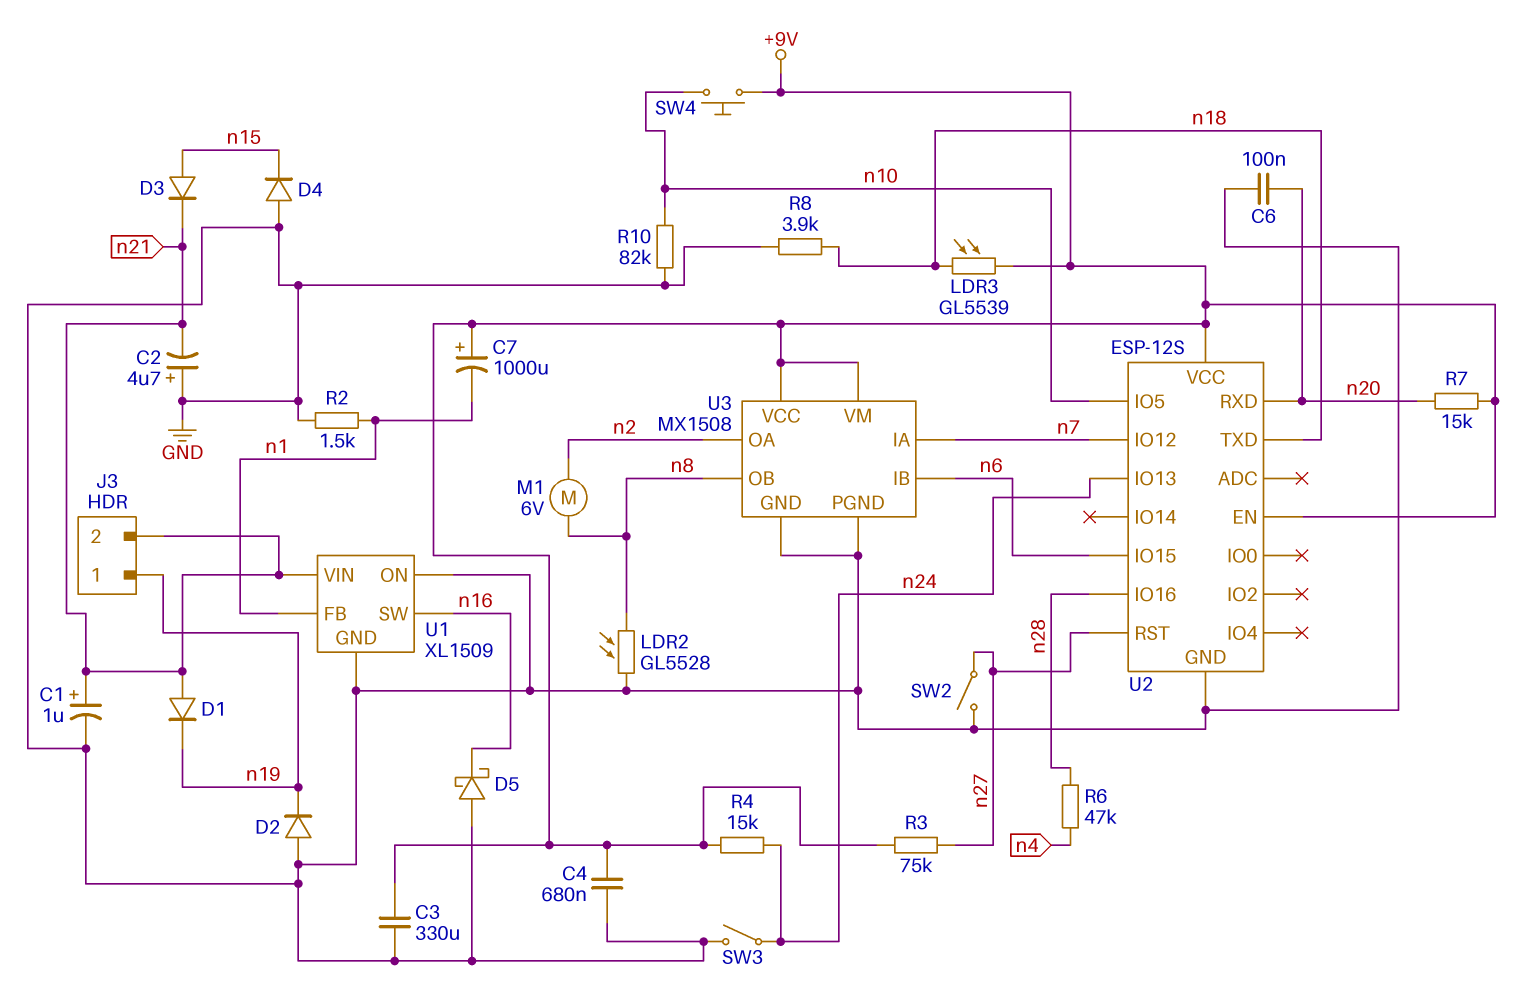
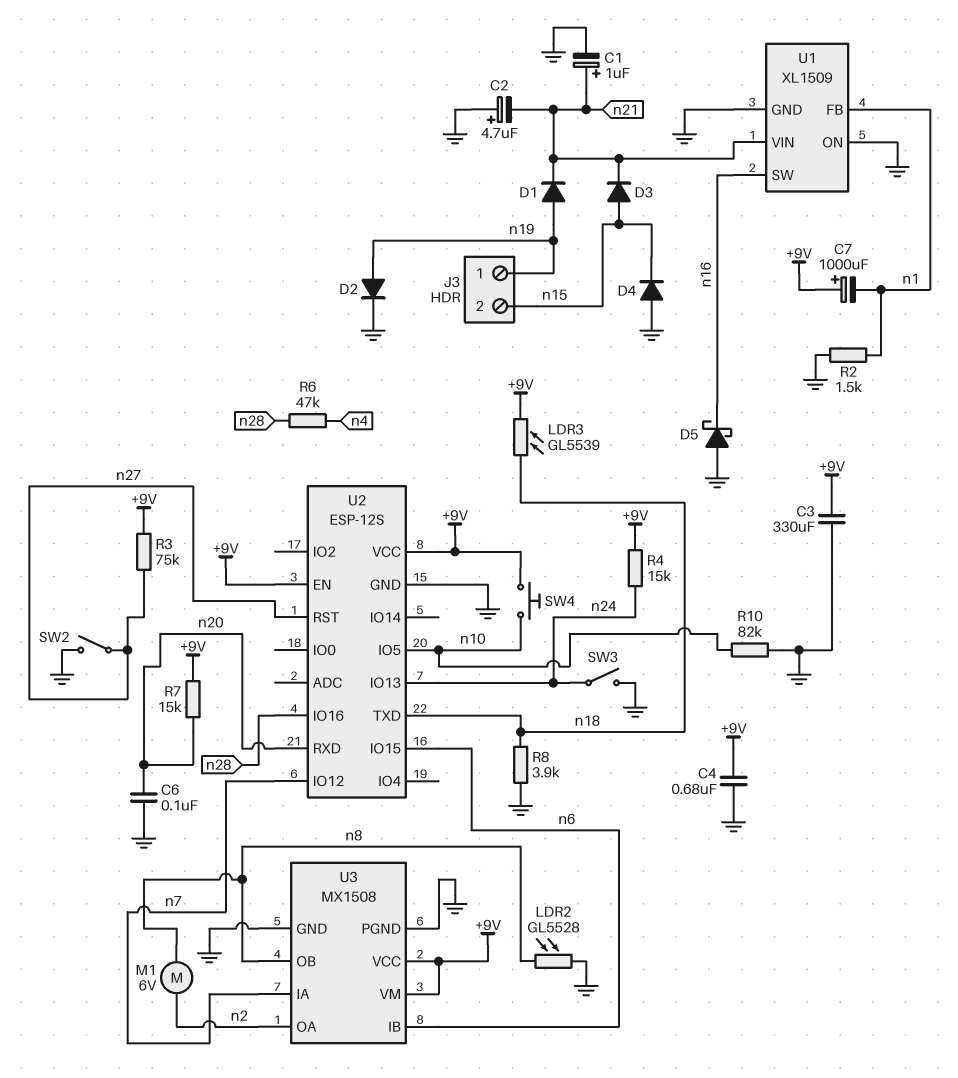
D1: diode (A n21, K n19) -> diode (A n19, K n21)
D2: diode (A GND, K n19) -> diode (A n19, K GND)
J3 pin 2: n21 -> n15

